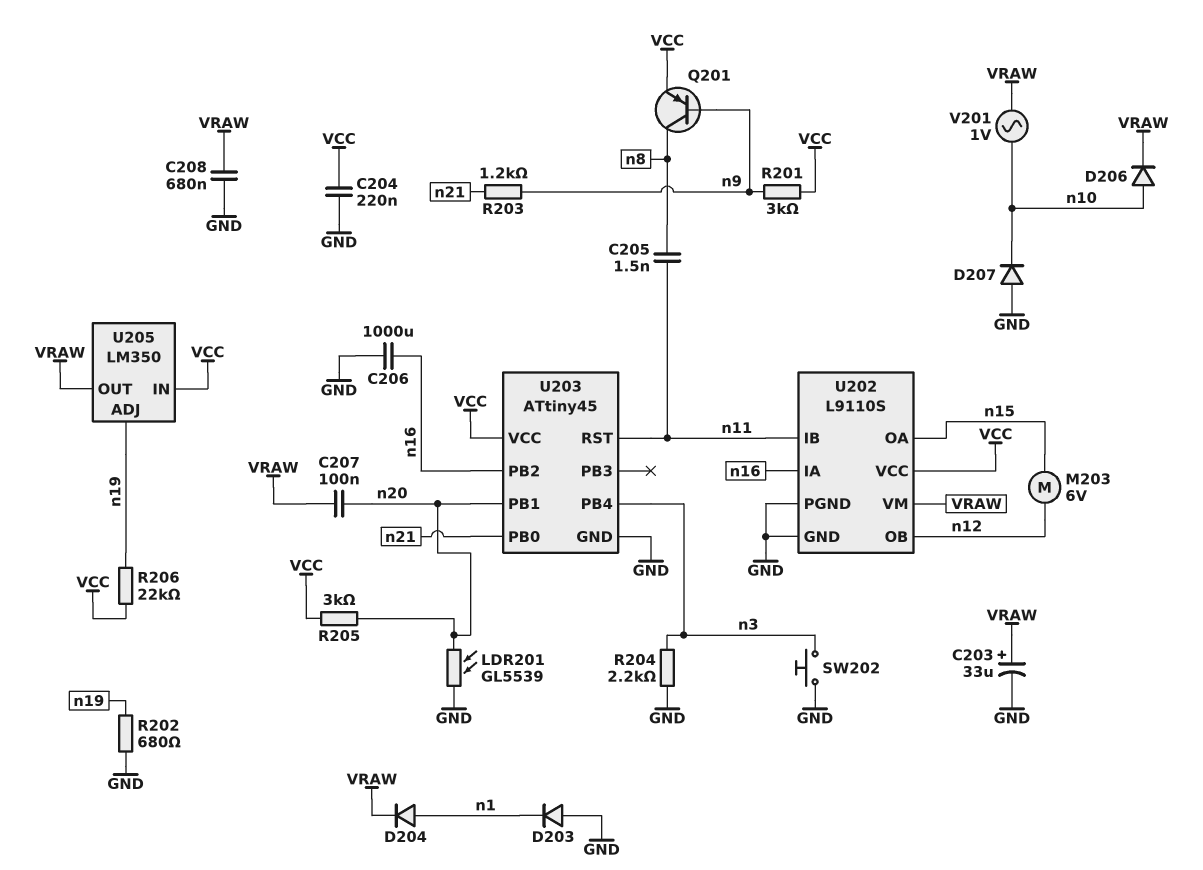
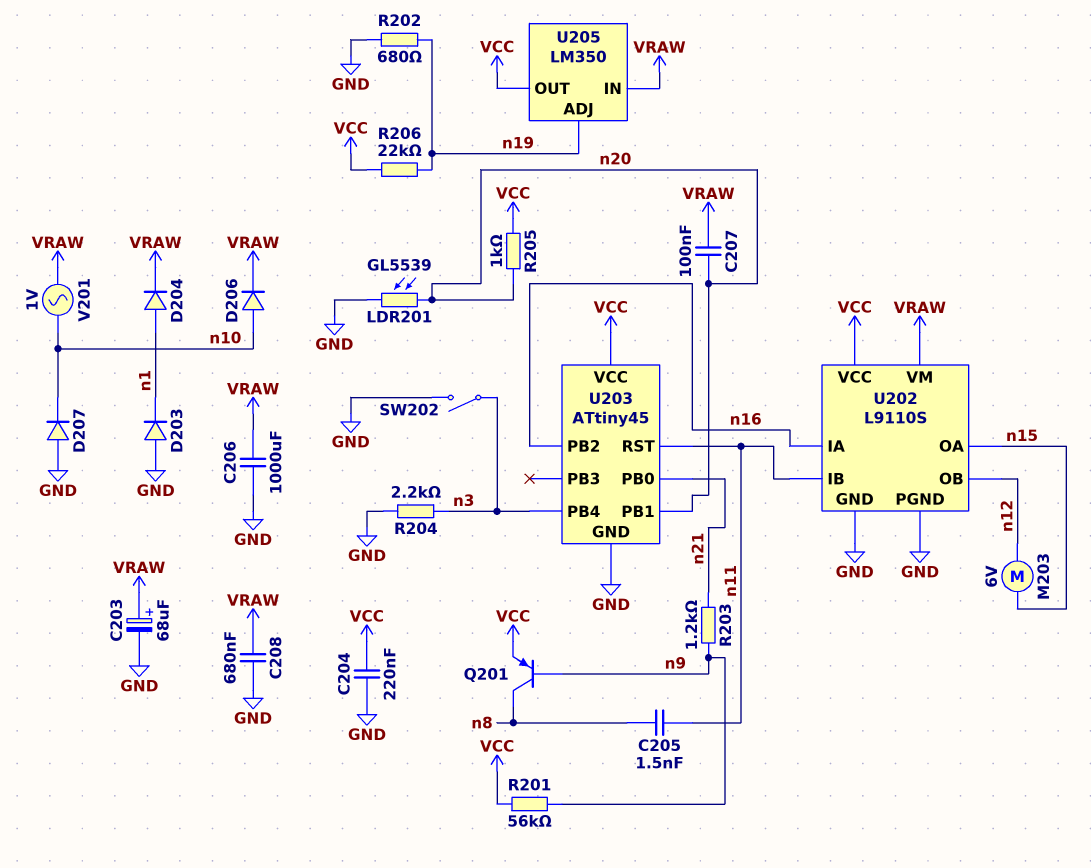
C203: 33uF (plus VRAW, minus GND) -> 68uF (plus VRAW, minus GND)
C206: 1000uF (GND, n16) -> 1000uF (GND, VRAW)
R201: 3k (VCC, n9) -> 56k (VCC, n9)
R205: 3k (VCC, n20) -> 1k (VCC, n20)
SW202: button (GND, n3) -> switch (GND, n3)
U205 pin IN: VCC -> VRAW
U205 pin OUT: VRAW -> VCC

